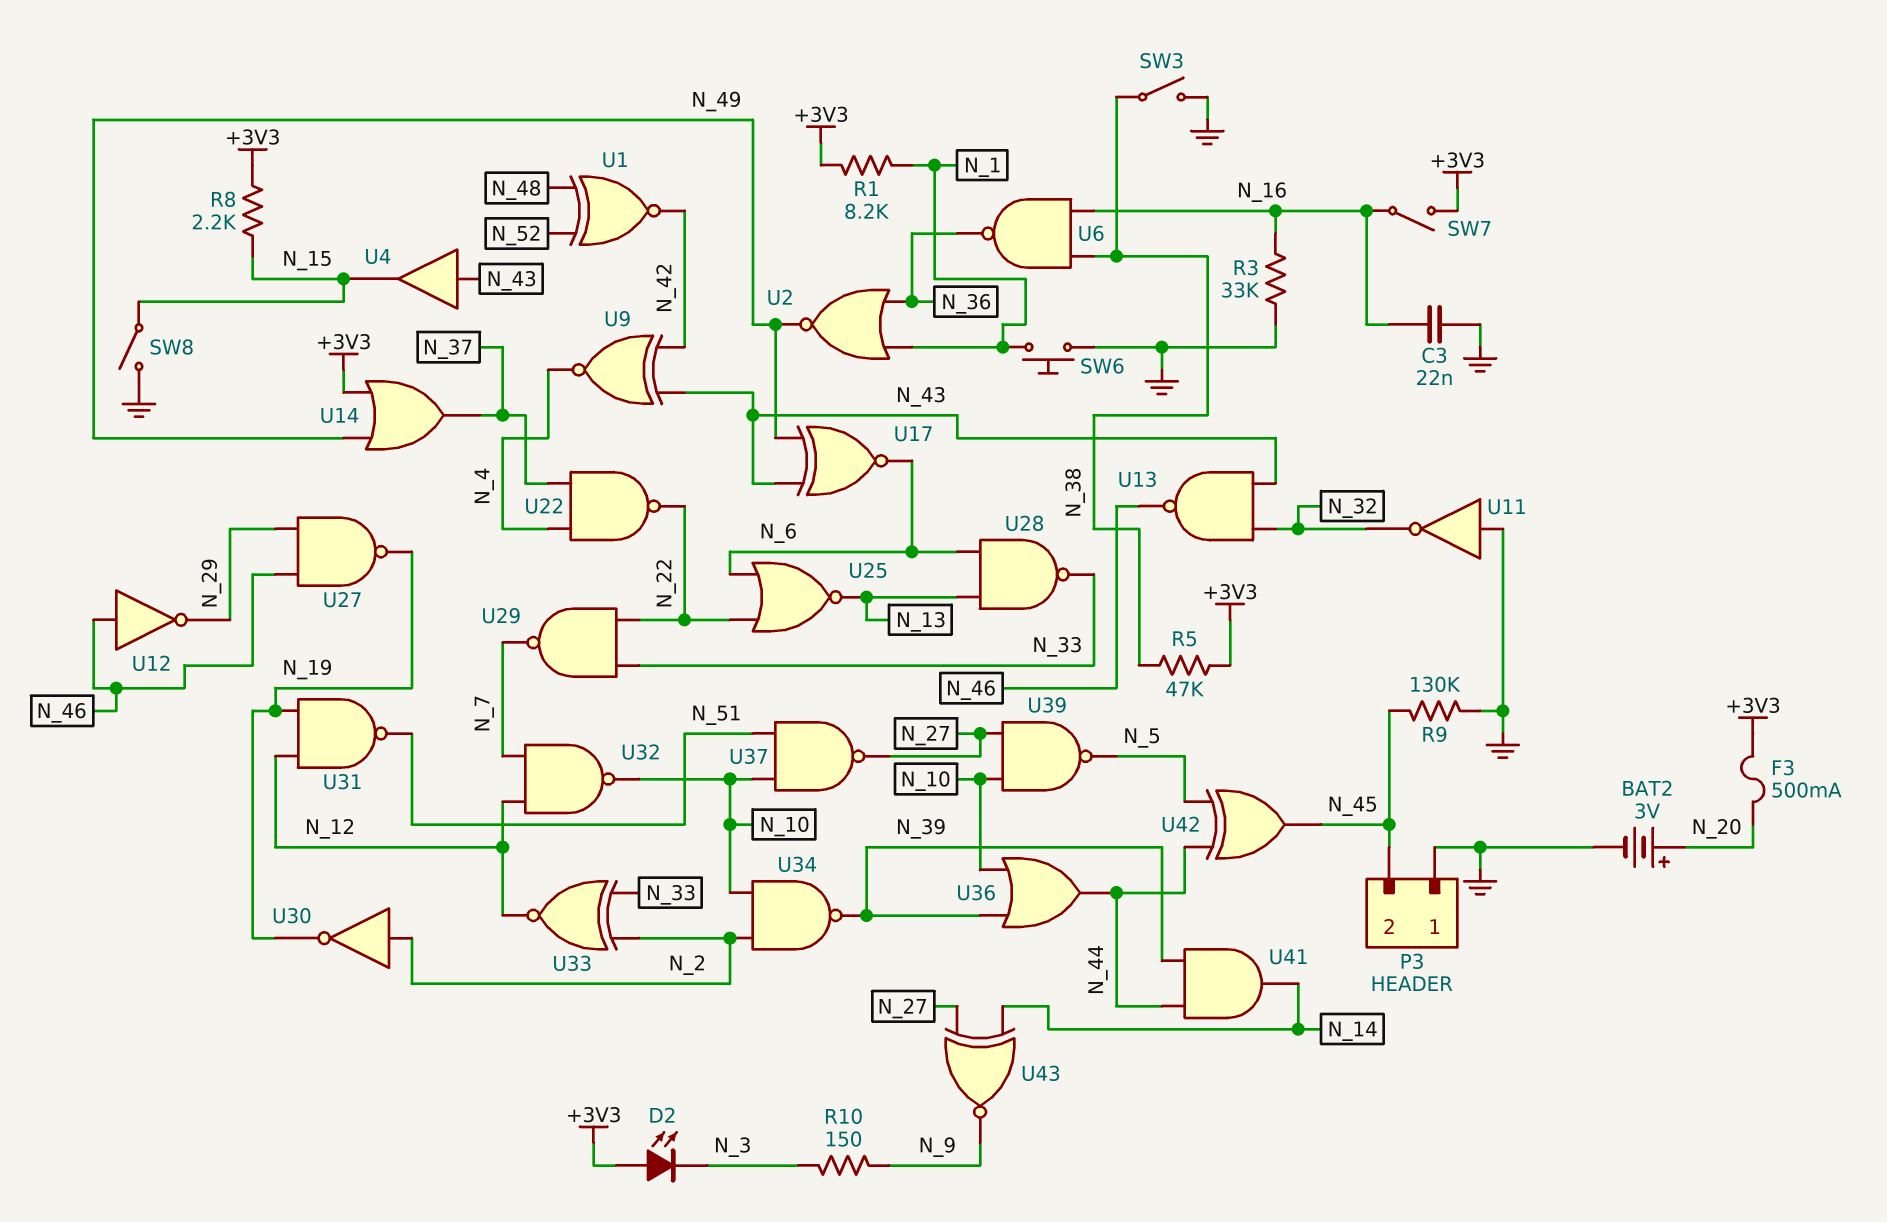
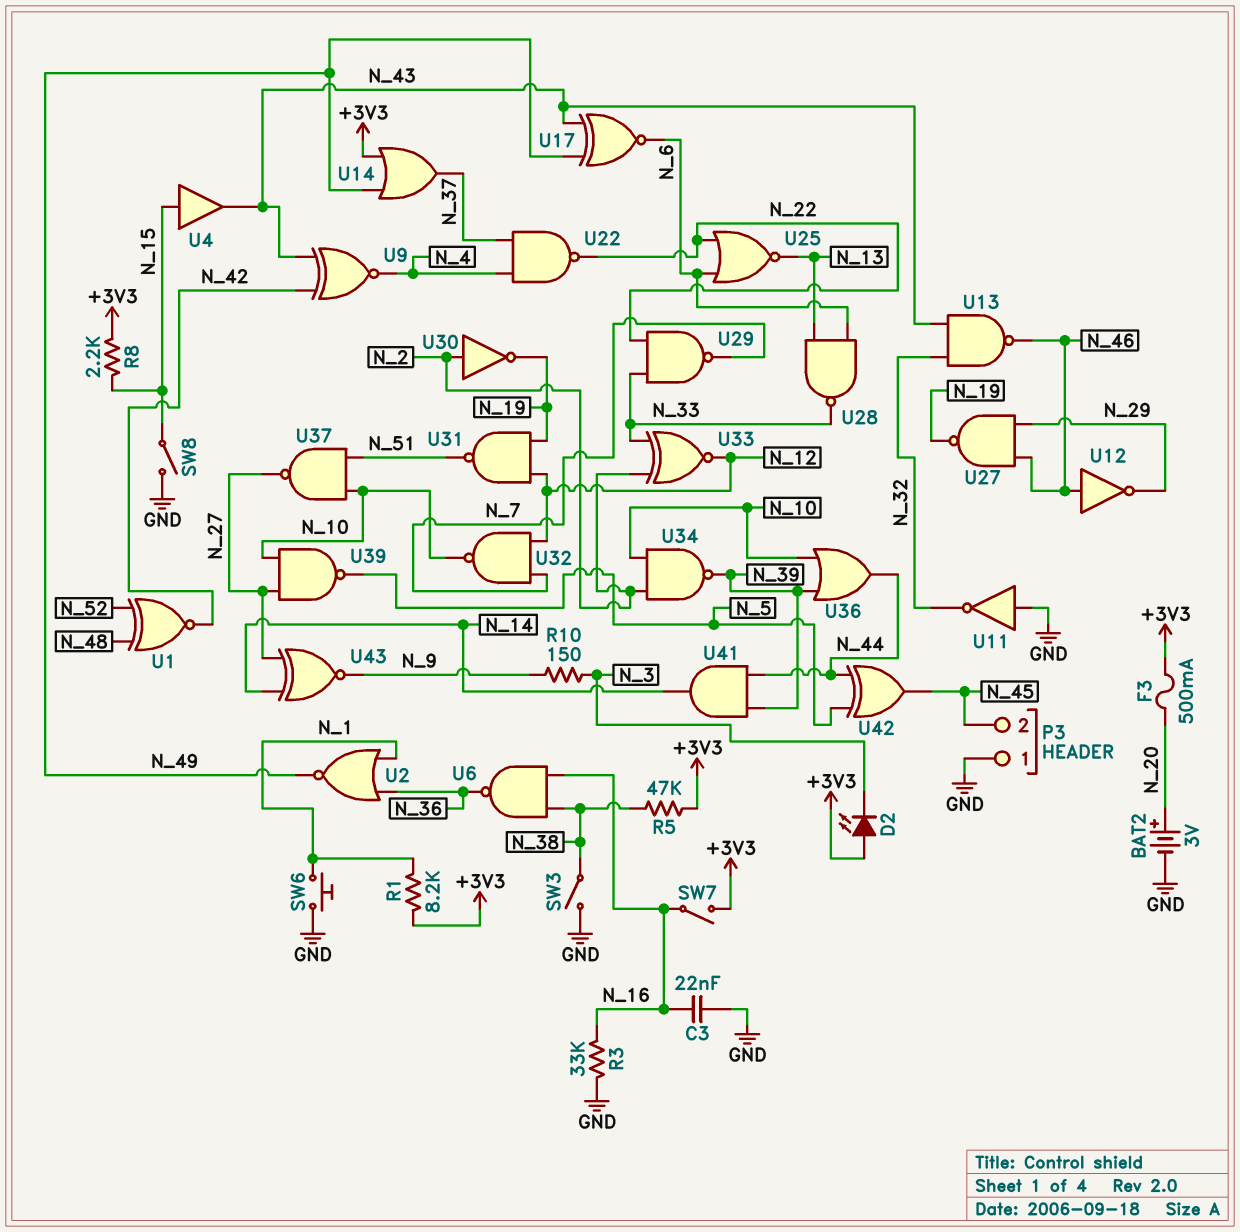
R9: 130k (GND, N_45) -> none
U4: buffer (in N_43, out N_15) -> buffer (in N_15, out N_43)

